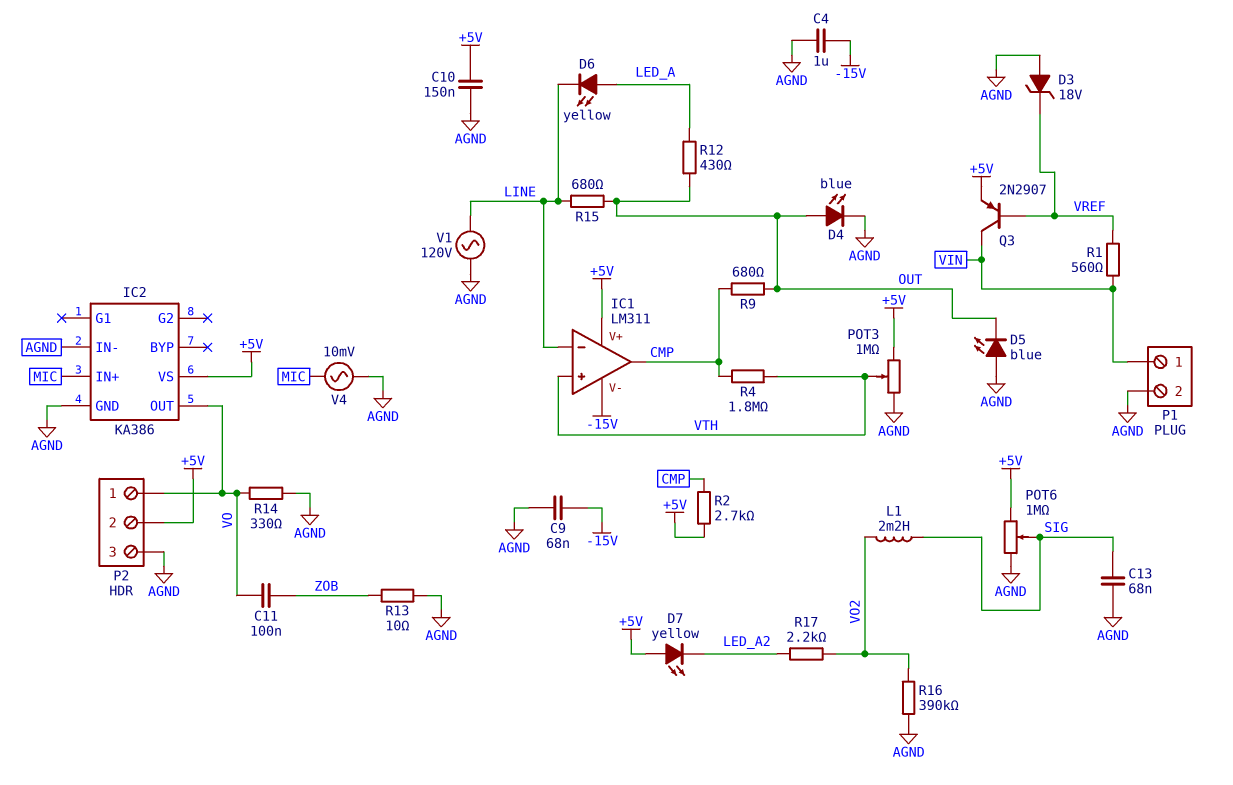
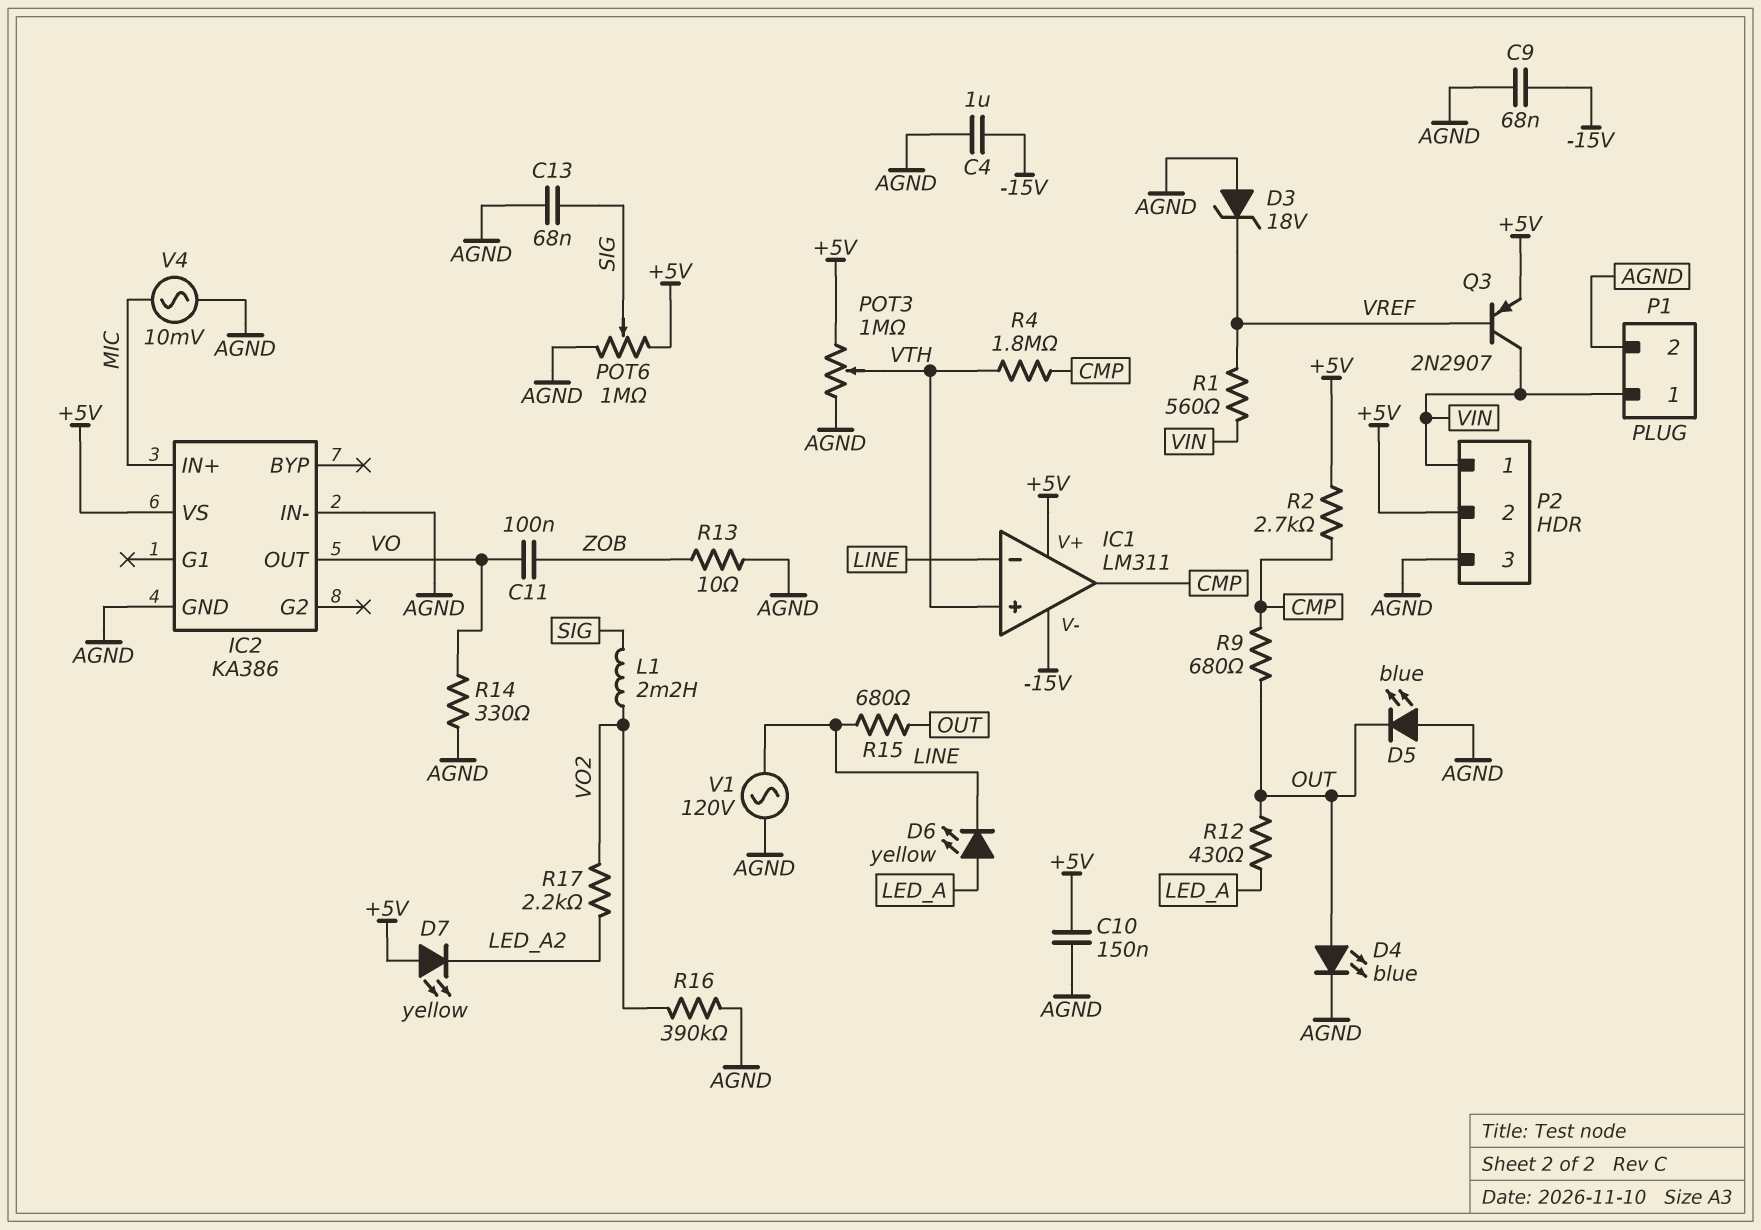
P2 pin 1: VO -> VIN

